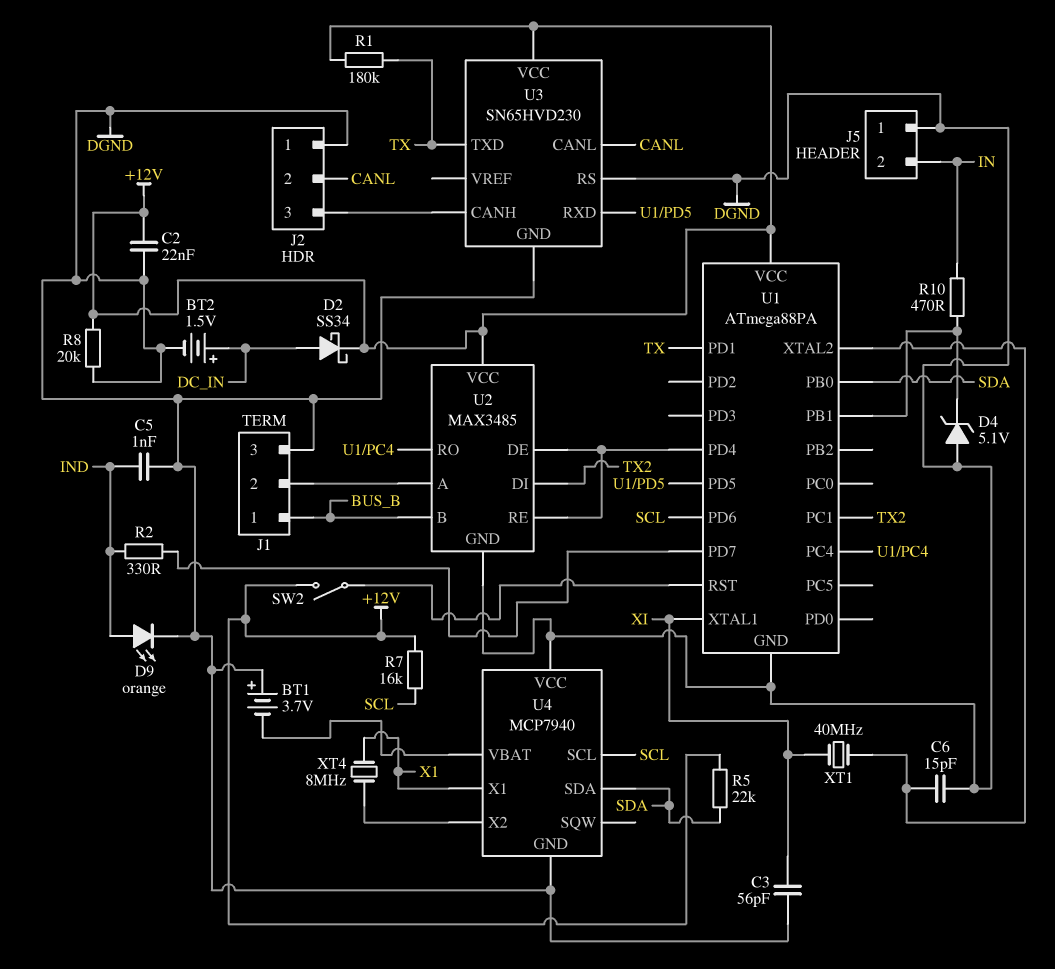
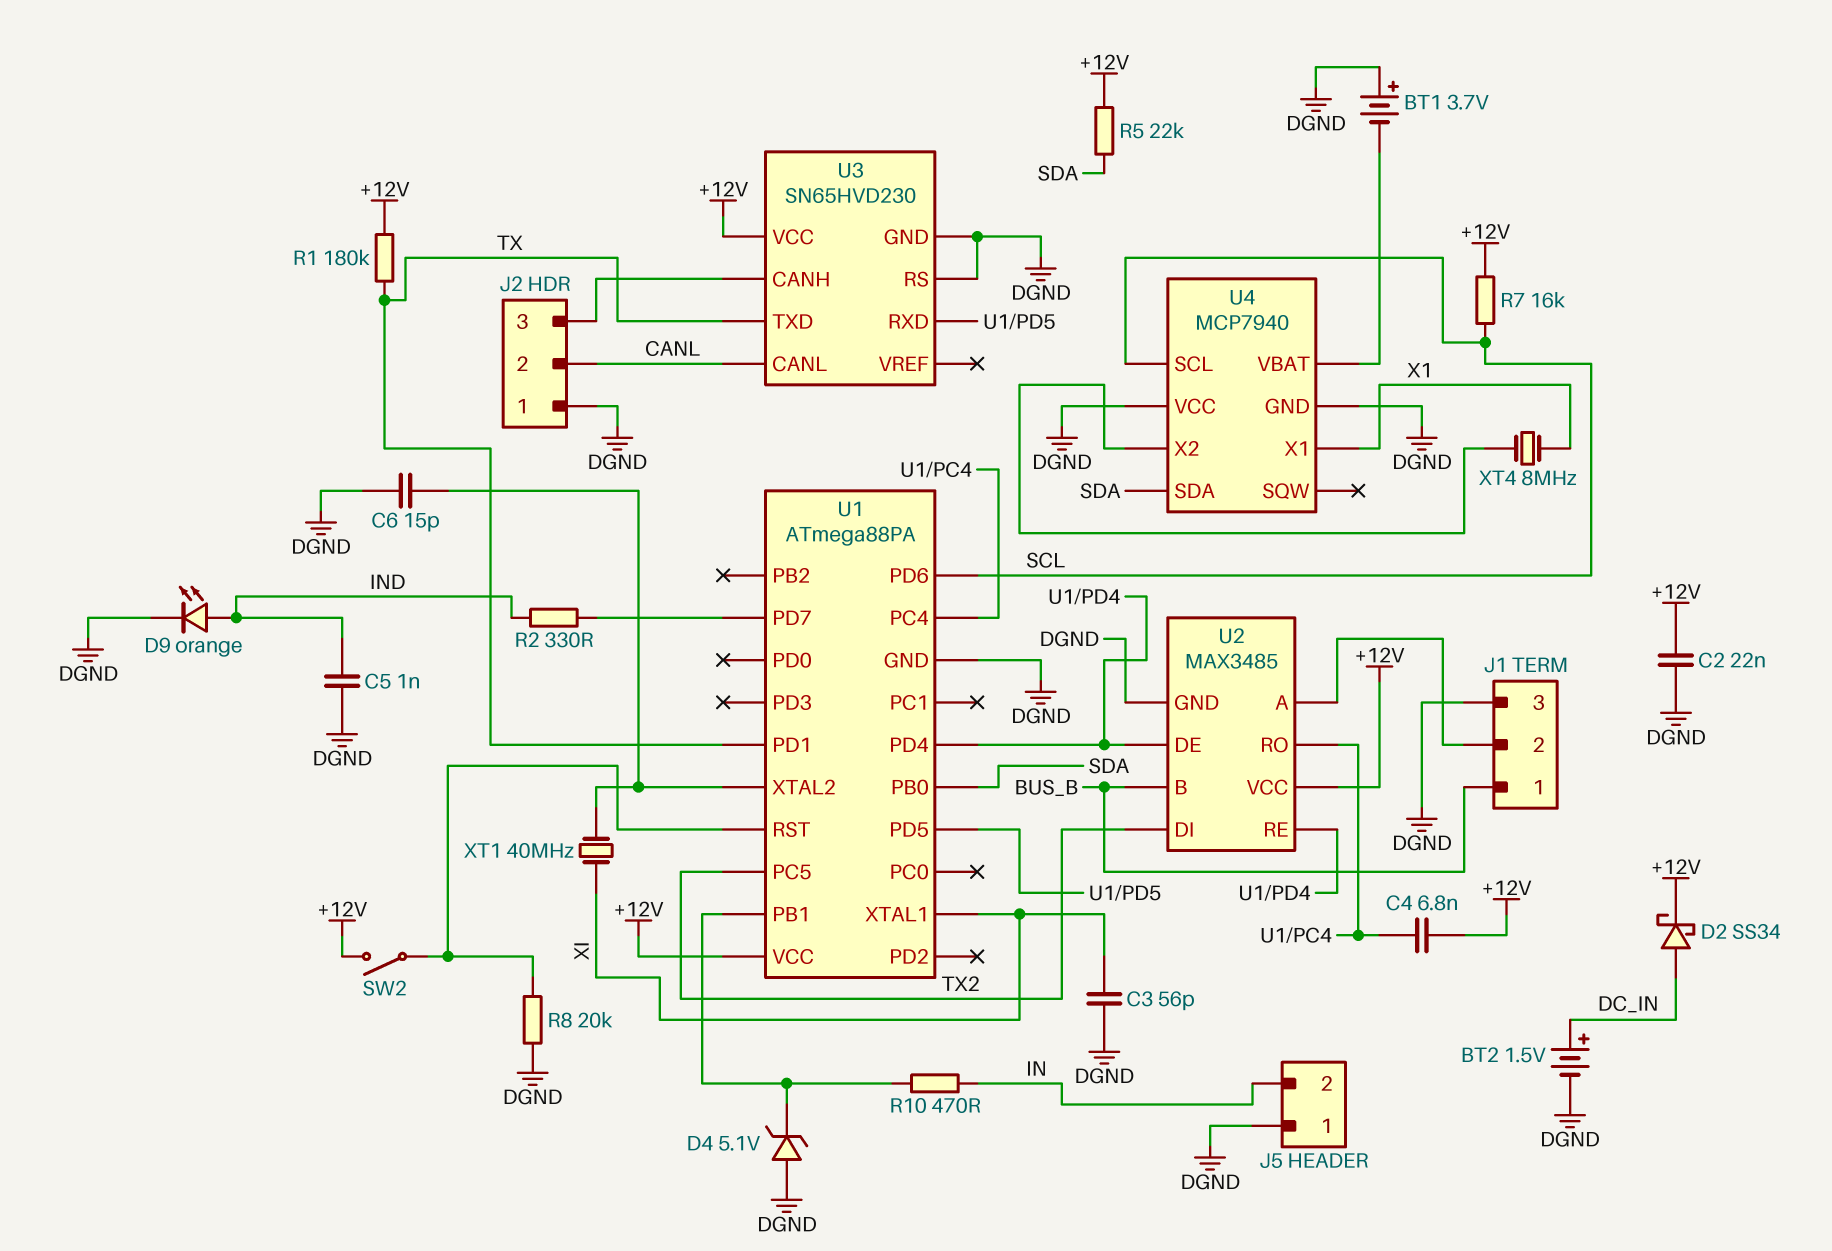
C4: none -> 6.8nF (+12V, U1/PC4)
R8: 20k (+12V, DGND) -> 20k (DGND, U1/RST)
U1 pin PC1: TX2 -> none
U1 pin PC5: none -> TX2

